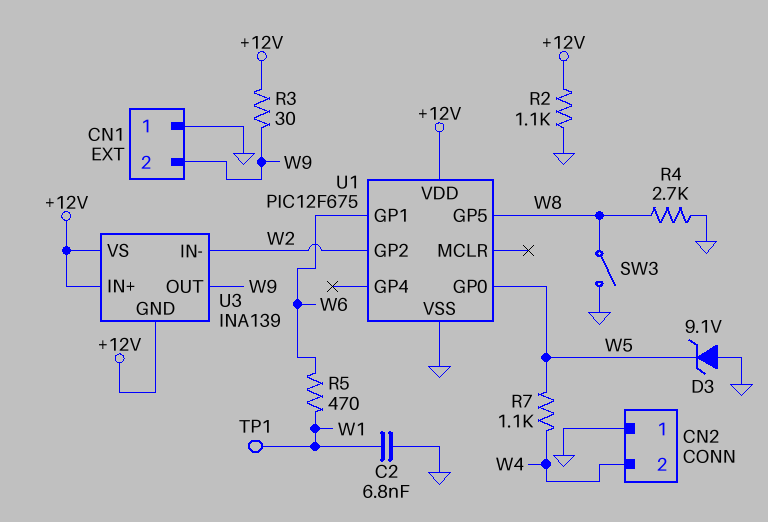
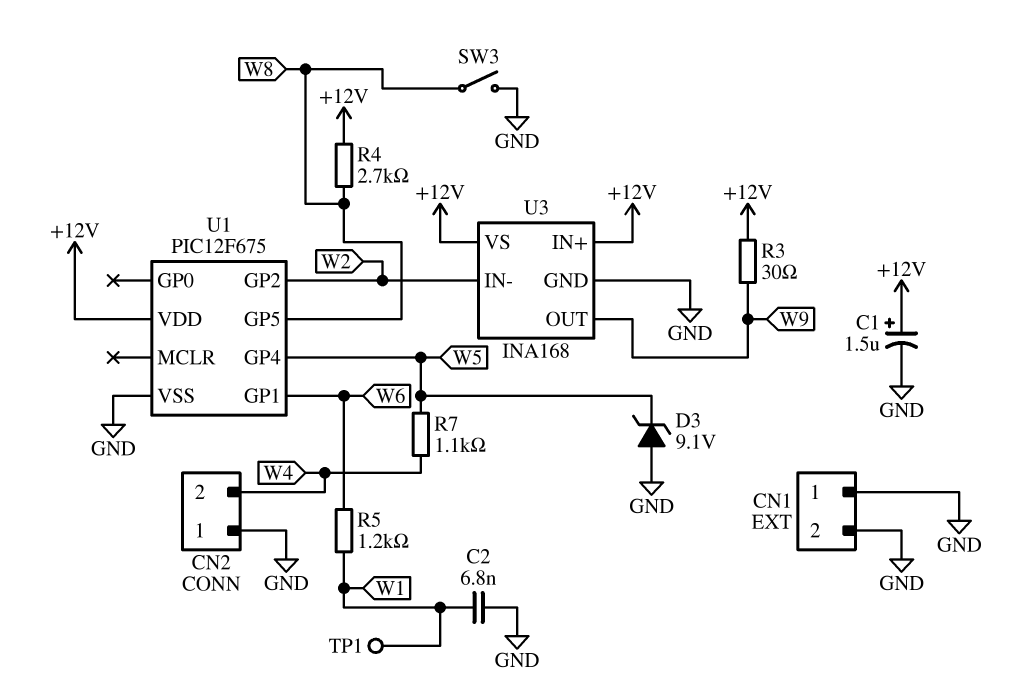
C1: none -> 1.5uF (plus +12V, minus GND)
CN1 pin 2: W9 -> GND
R2: 1.1k (+12V, GND) -> none
R4: 2.7k (GND, W8) -> 2.7k (+12V, W8)
R5: 470 (W1, W6) -> 1.2k (W1, W6)
U1 pin GP0: W5 -> none
U1 pin GP4: none -> W5
U3: INA139 -> INA168
U3 pin GND: +12V -> GND

